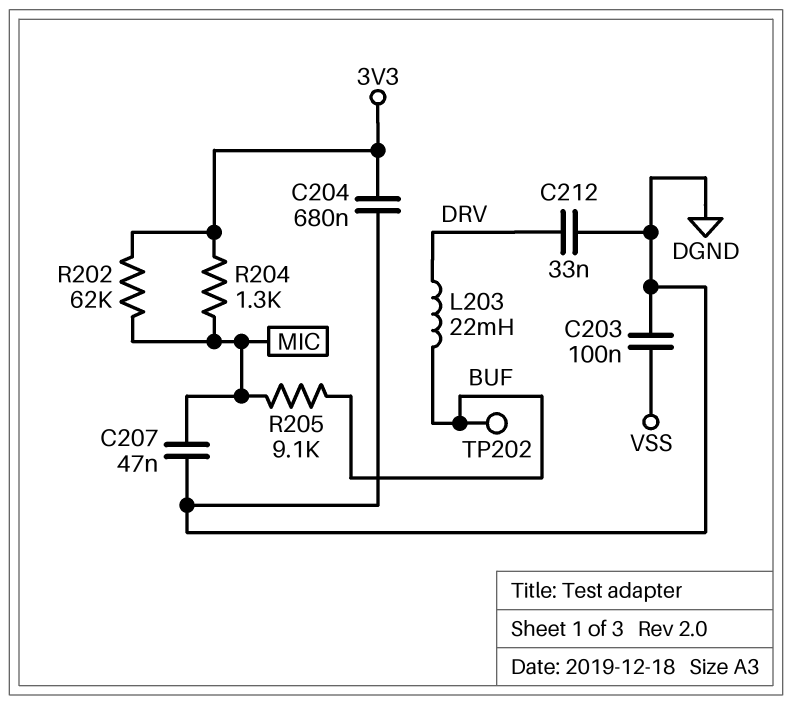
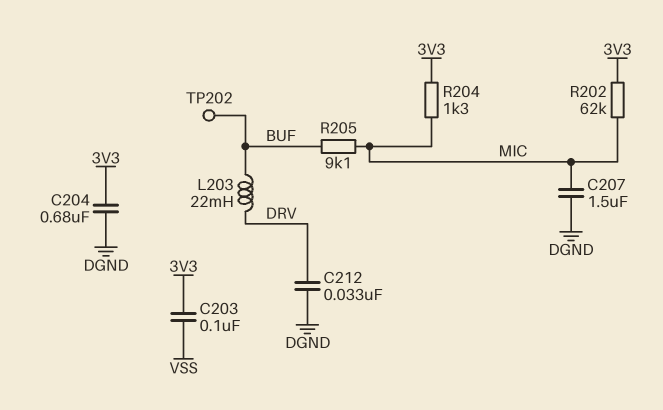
C203: 100nF (DGND, VSS) -> 100nF (3V3, VSS)
C207: 47nF (DGND, MIC) -> 1.5uF (DGND, MIC)

